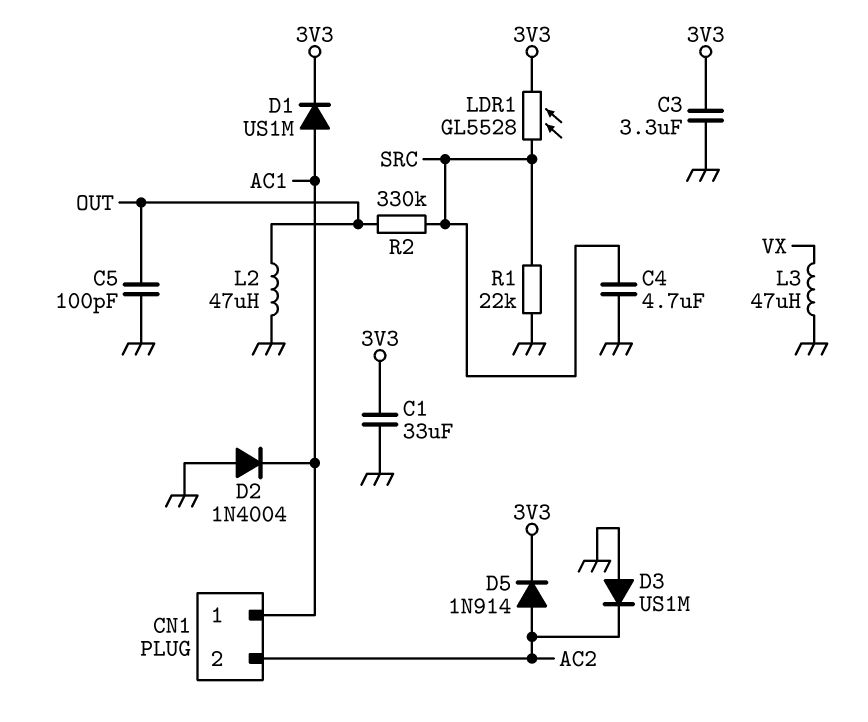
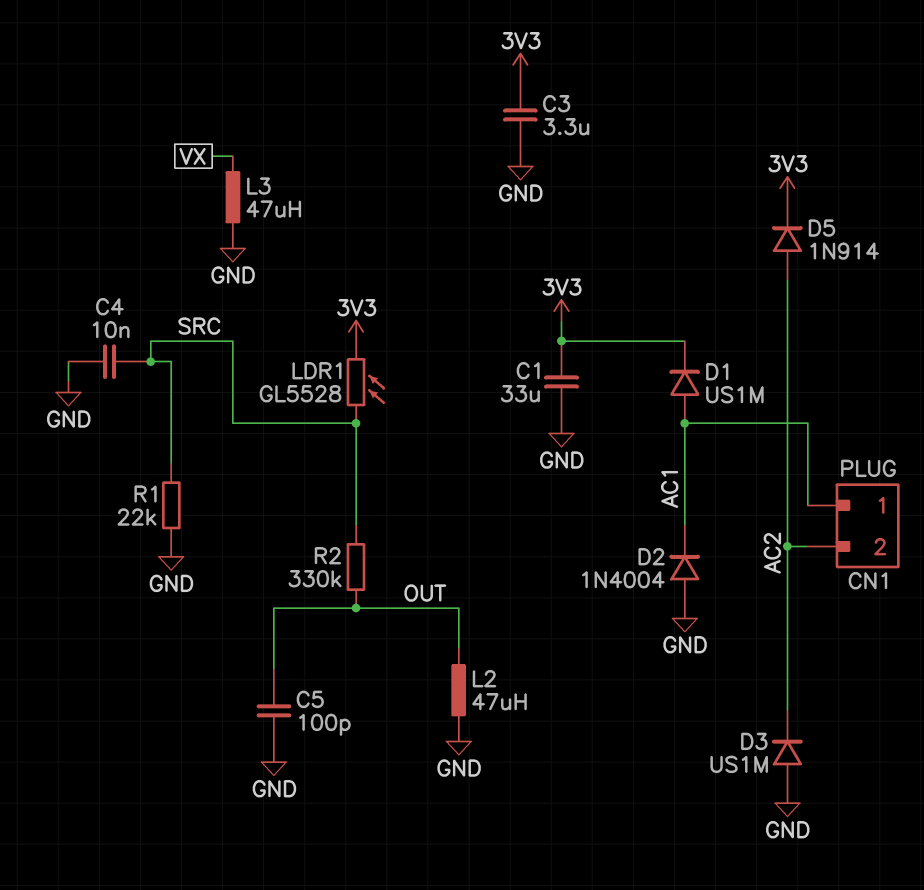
C4: 4.7uF (GND, SRC) -> 10nF (GND, SRC)

